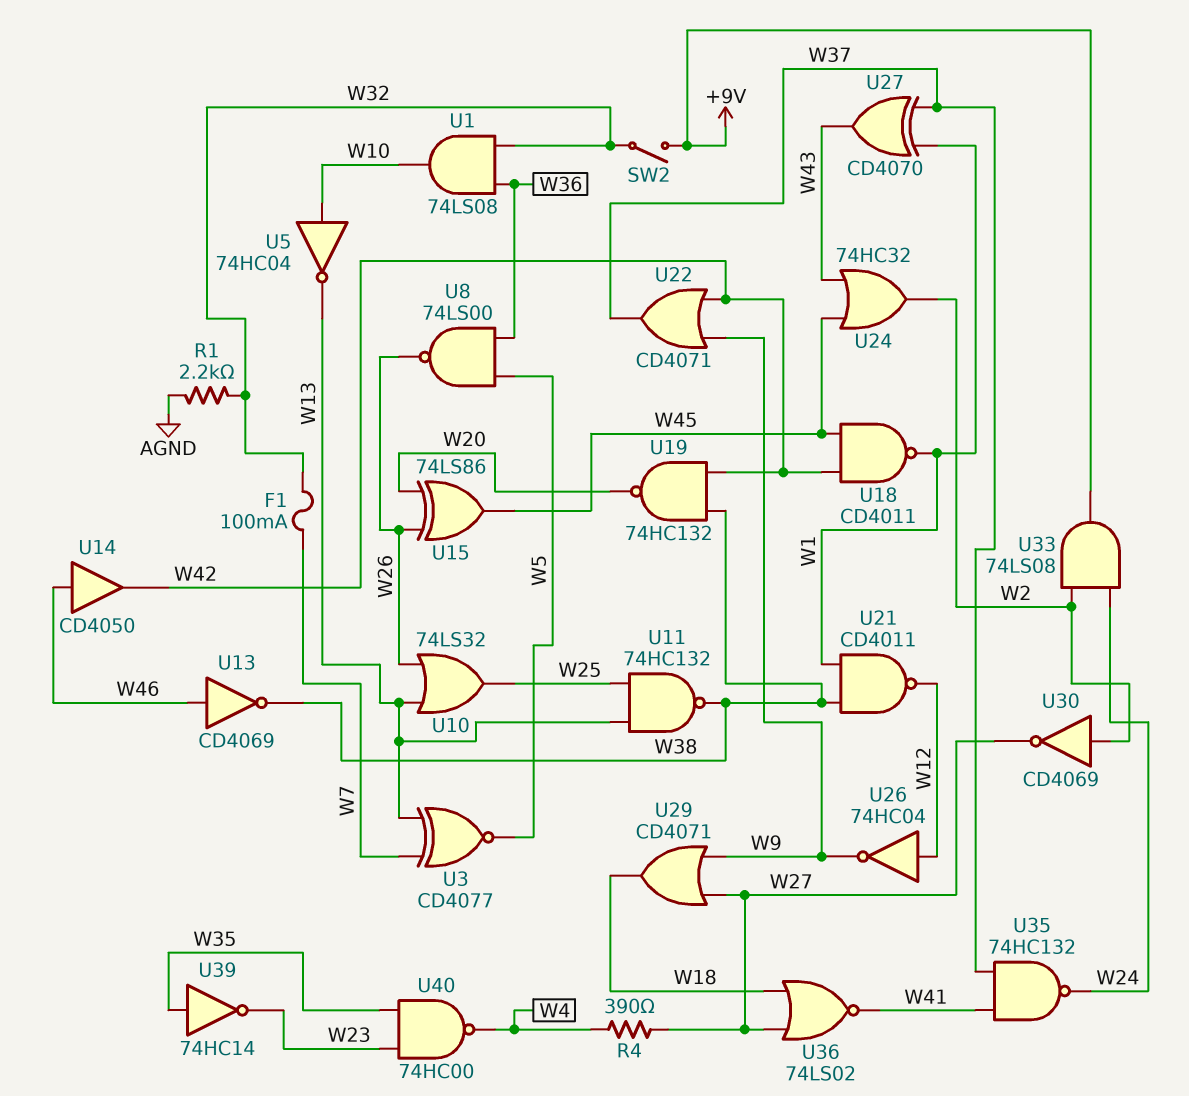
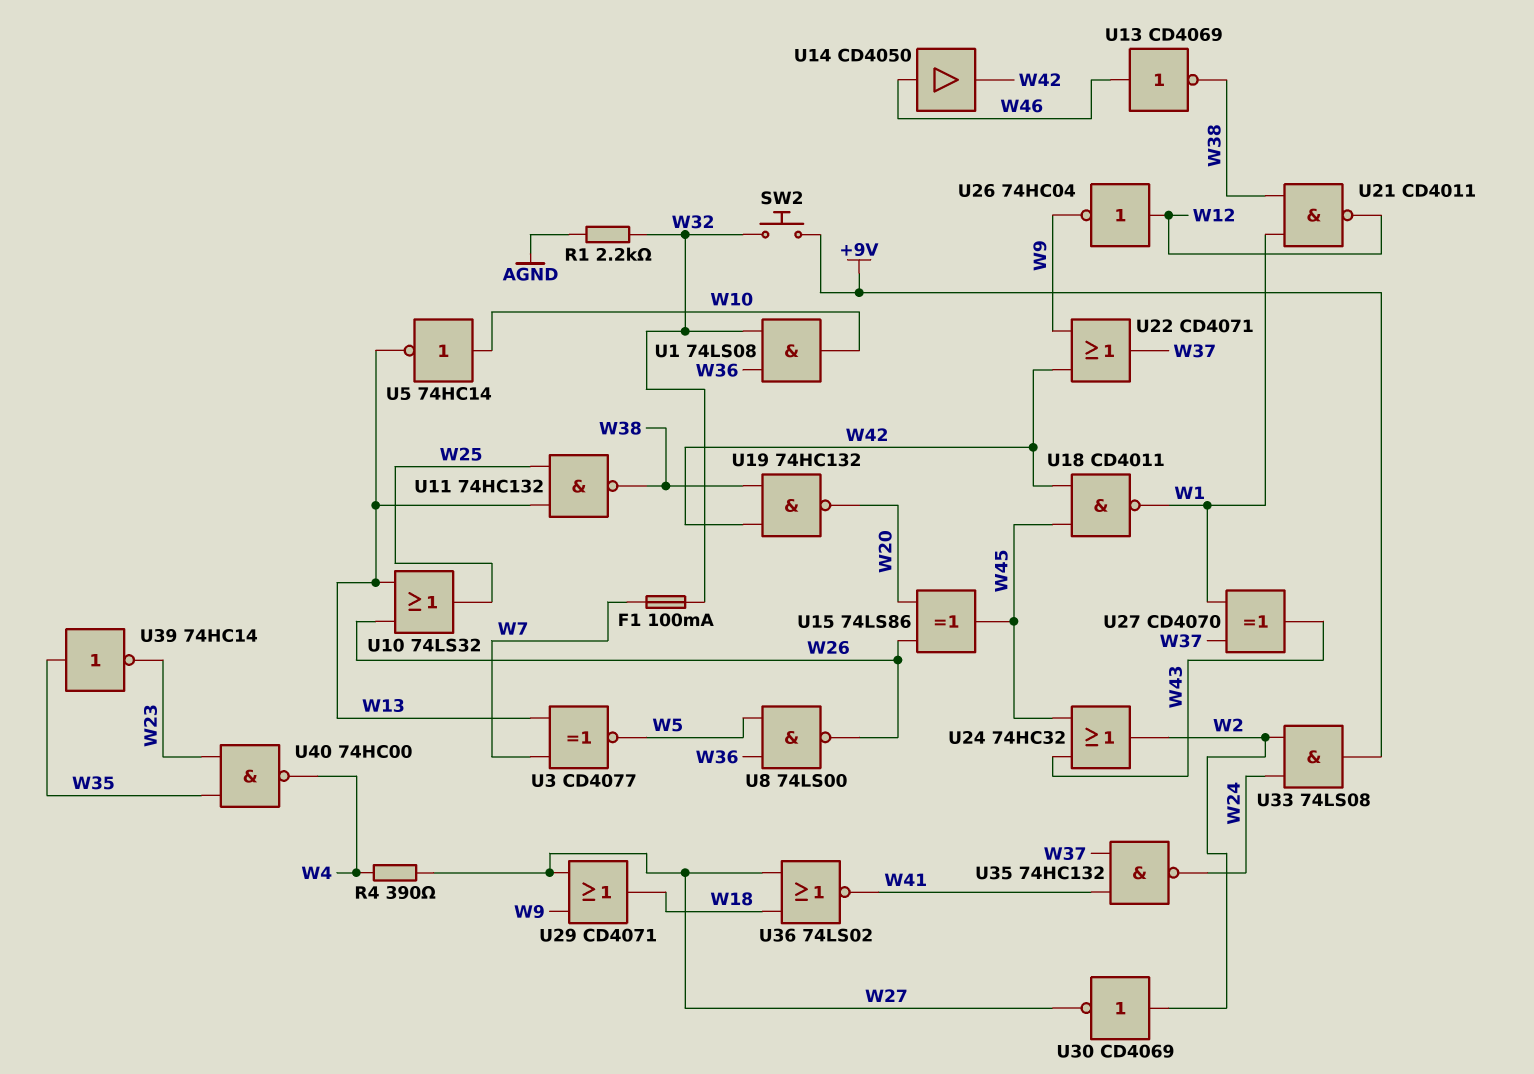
SW2: switch (+9V, W32) -> button (+9V, W32)
U5: NOT 74HC04 (in W10, out W13) -> NOT 74HC14 (in W10, out W13)

